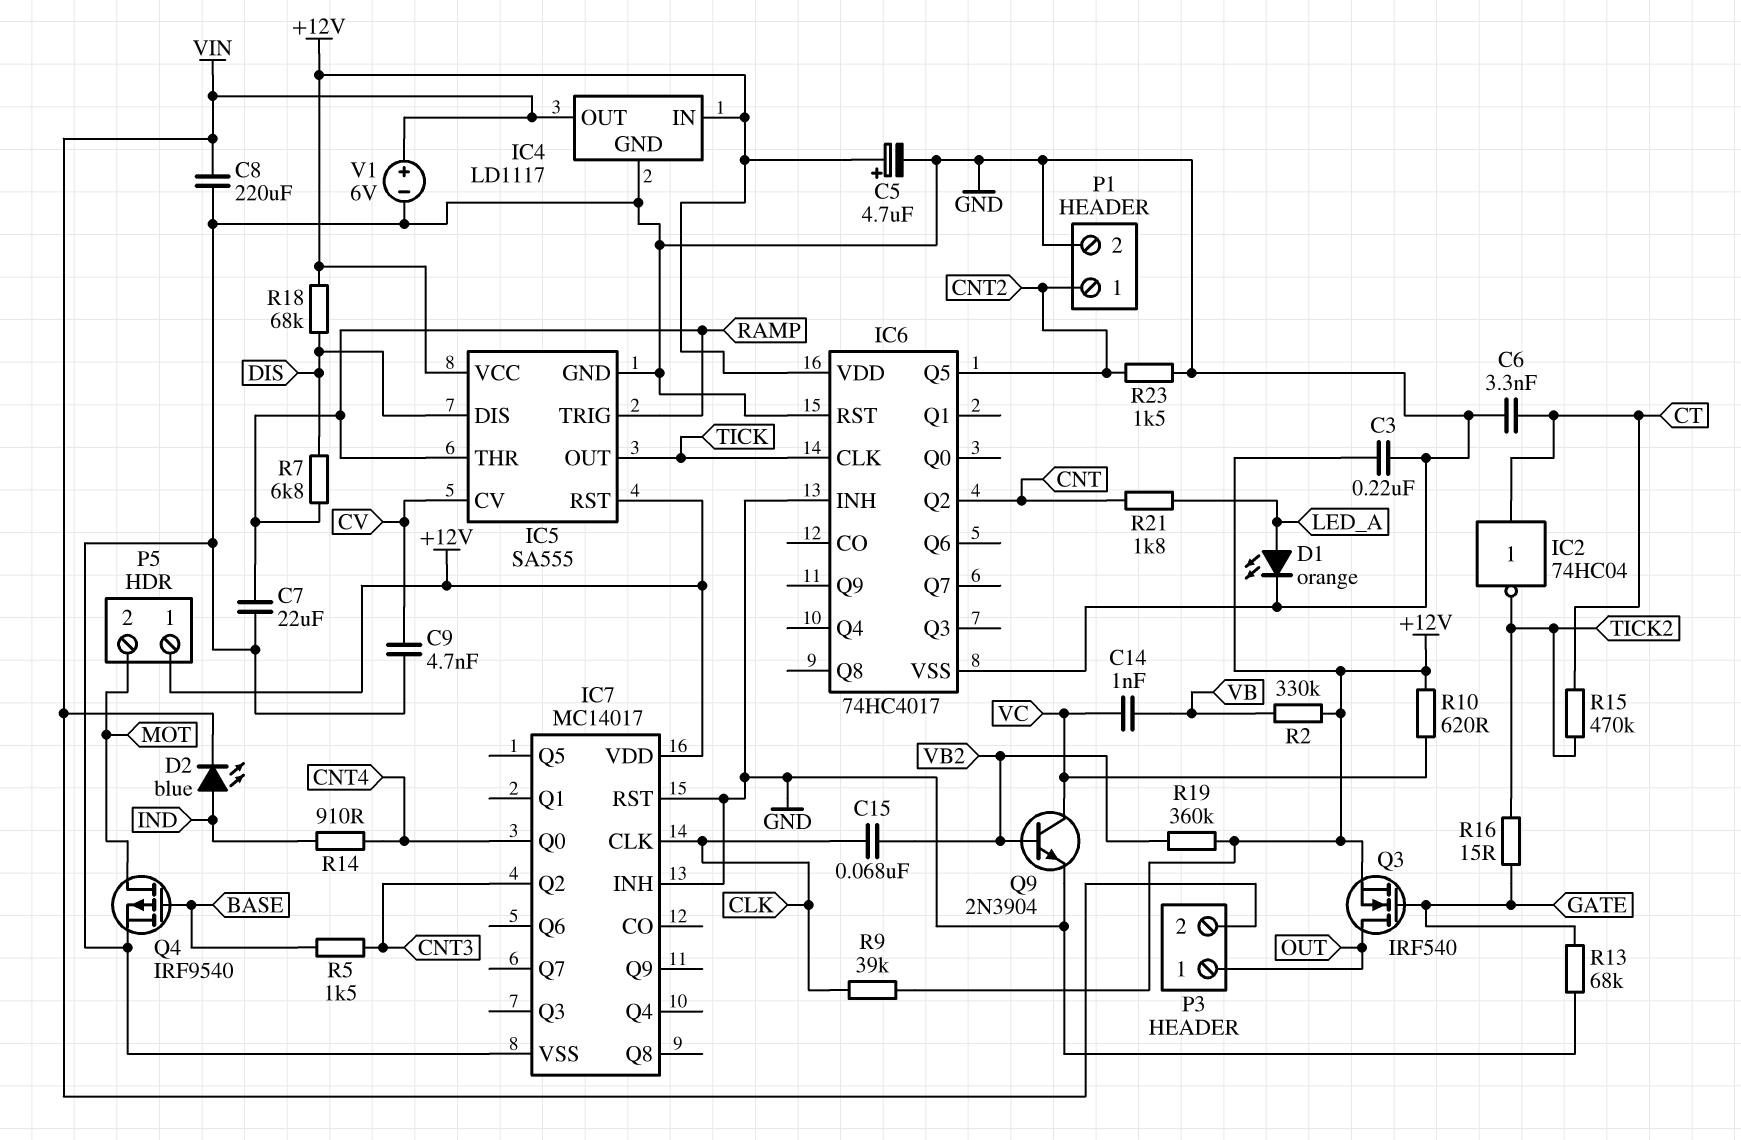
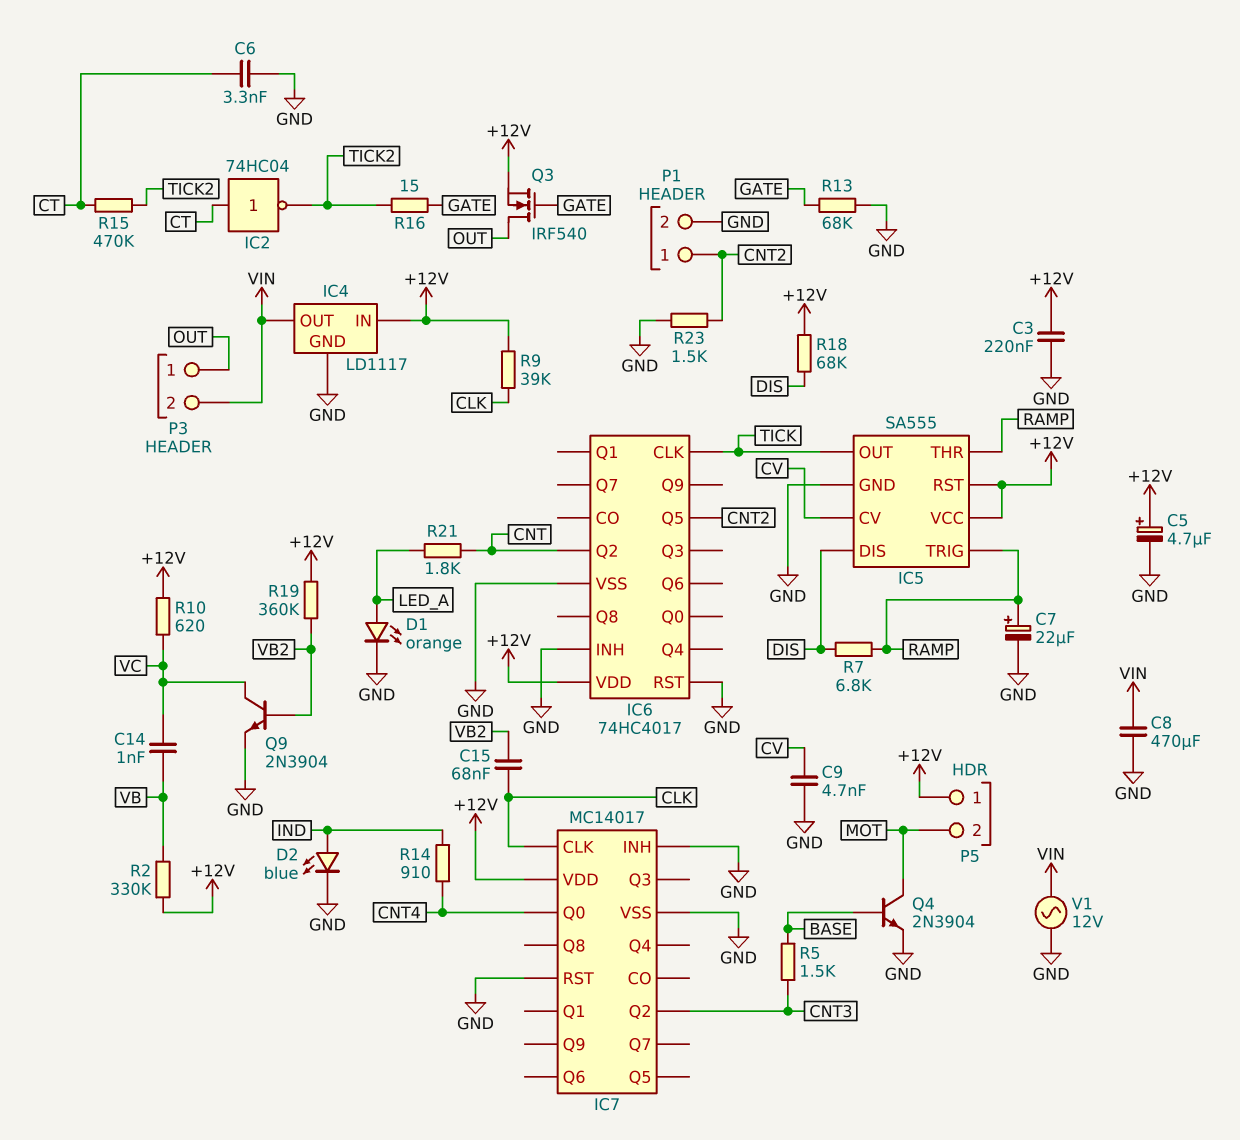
C7: 22uF (GND, RAMP) -> 22uF (plus RAMP, minus GND)
C8: 220uF (GND, VIN) -> 470uF (GND, VIN)
D2: LED blue (A IND, K VIN) -> LED blue (A IND, K GND)
Q4: PMOS IRF9540 (G BASE, D MOT, S GND) -> NPN 2N3904 (B BASE, C MOT, E GND)
V1: 6V (plus VIN, minus GND) -> AC 12V (GND, VIN)

